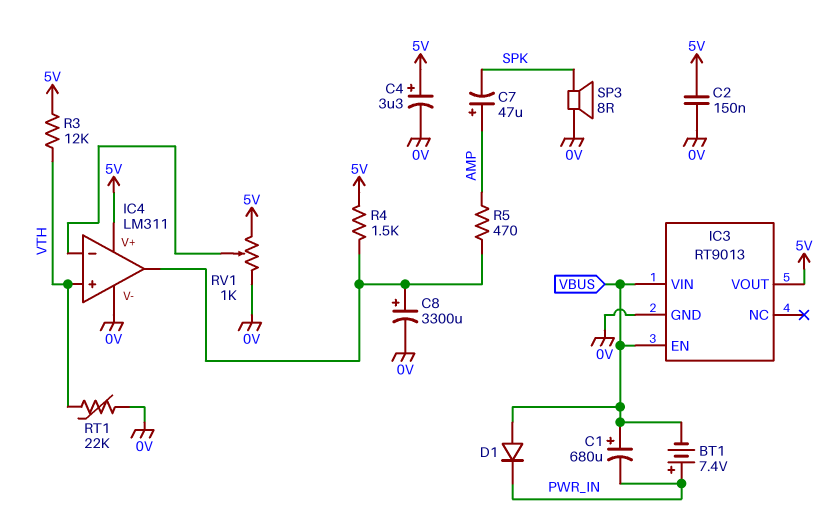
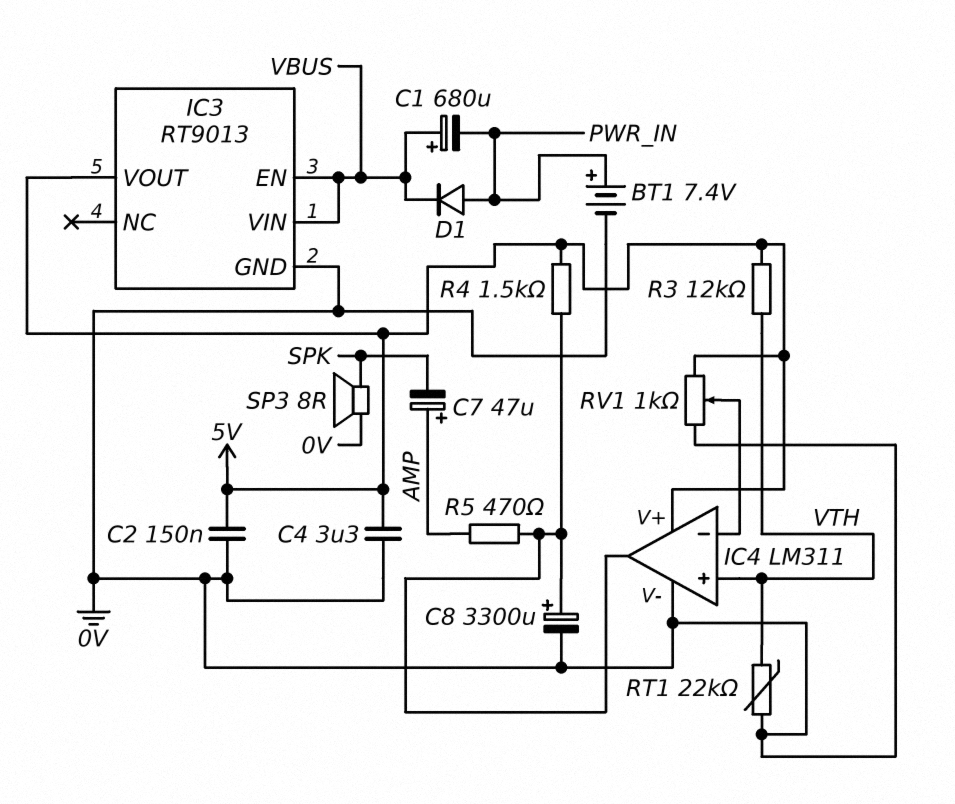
BT1: 7.4V (plus PWR_IN, minus VBUS) -> 7.4V (plus PWR_IN, minus 0V)
C4: 3.3uF (plus 5V, minus 0V) -> 3.3uF (0V, 5V)
D1: diode (A VBUS, K PWR_IN) -> diode (A PWR_IN, K VBUS)

